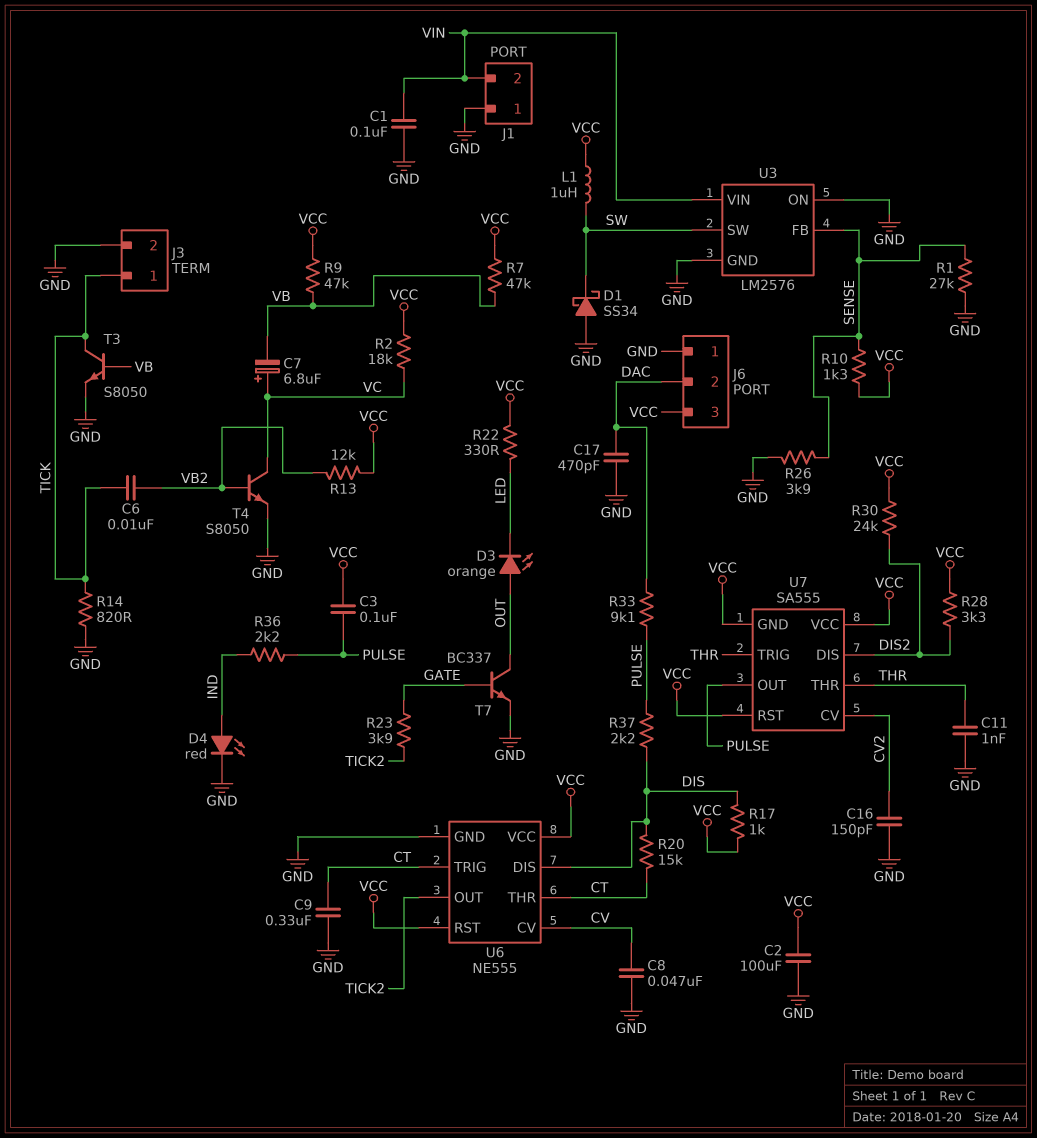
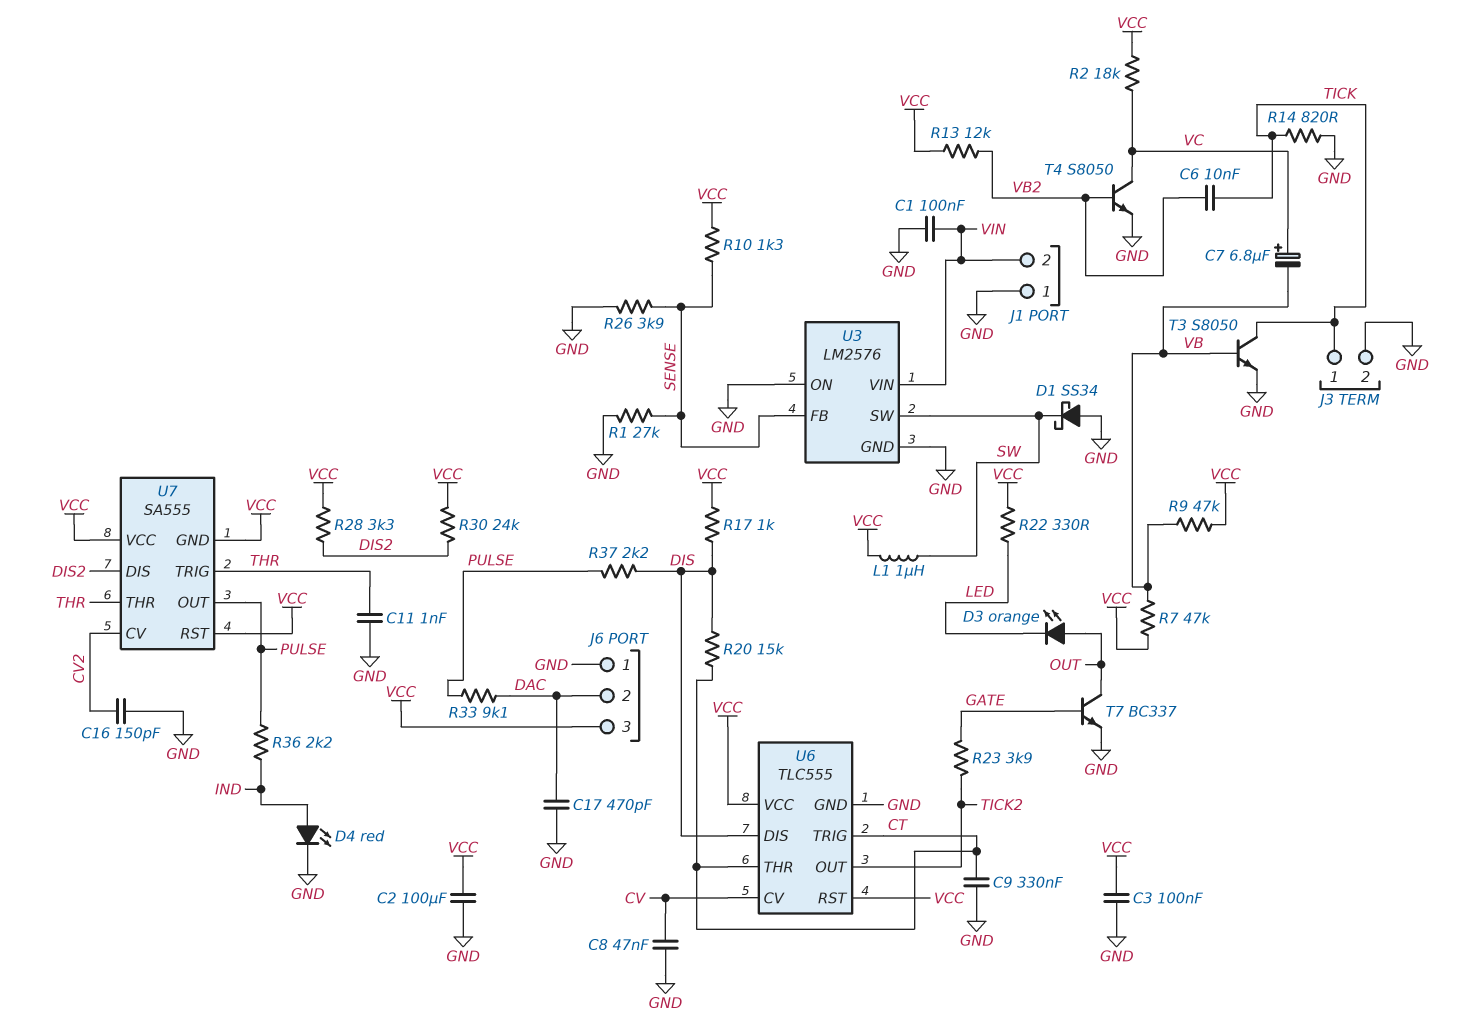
C3: 100nF (PULSE, VCC) -> 100nF (GND, VCC)
U6: NE555 -> TLC555

